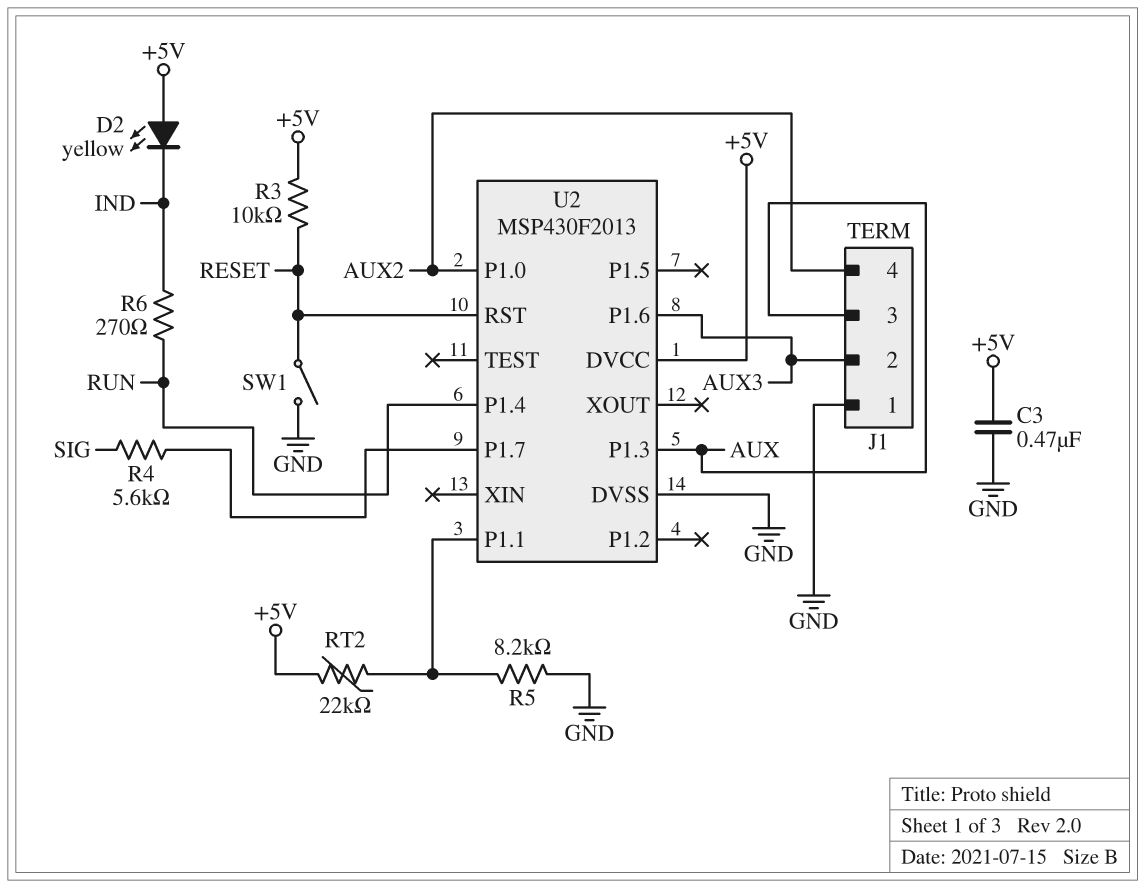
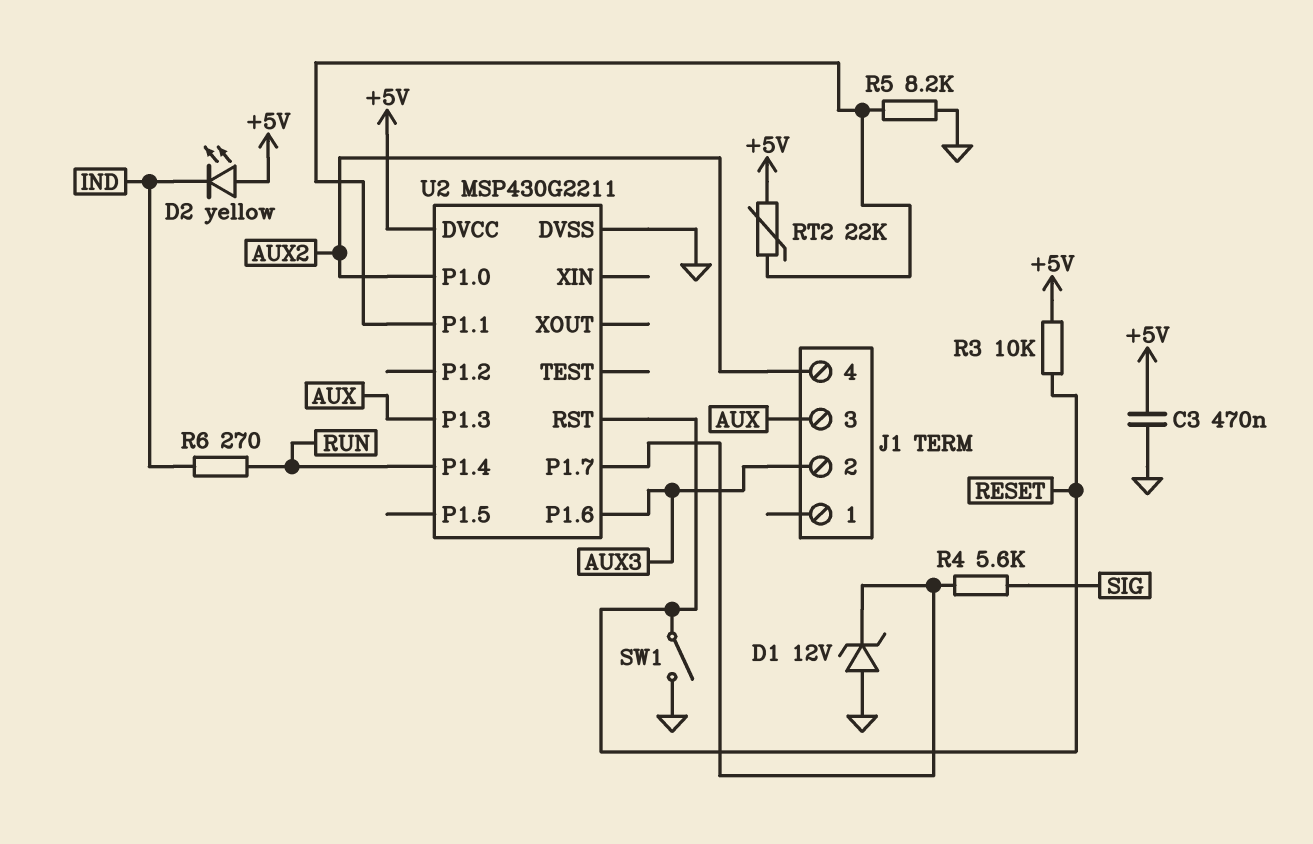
D1: none -> zener 12V (A GND, K U2/P1.7)
J1 pin 1: GND -> none
U2: MSP430F2013 -> MSP430G2211

